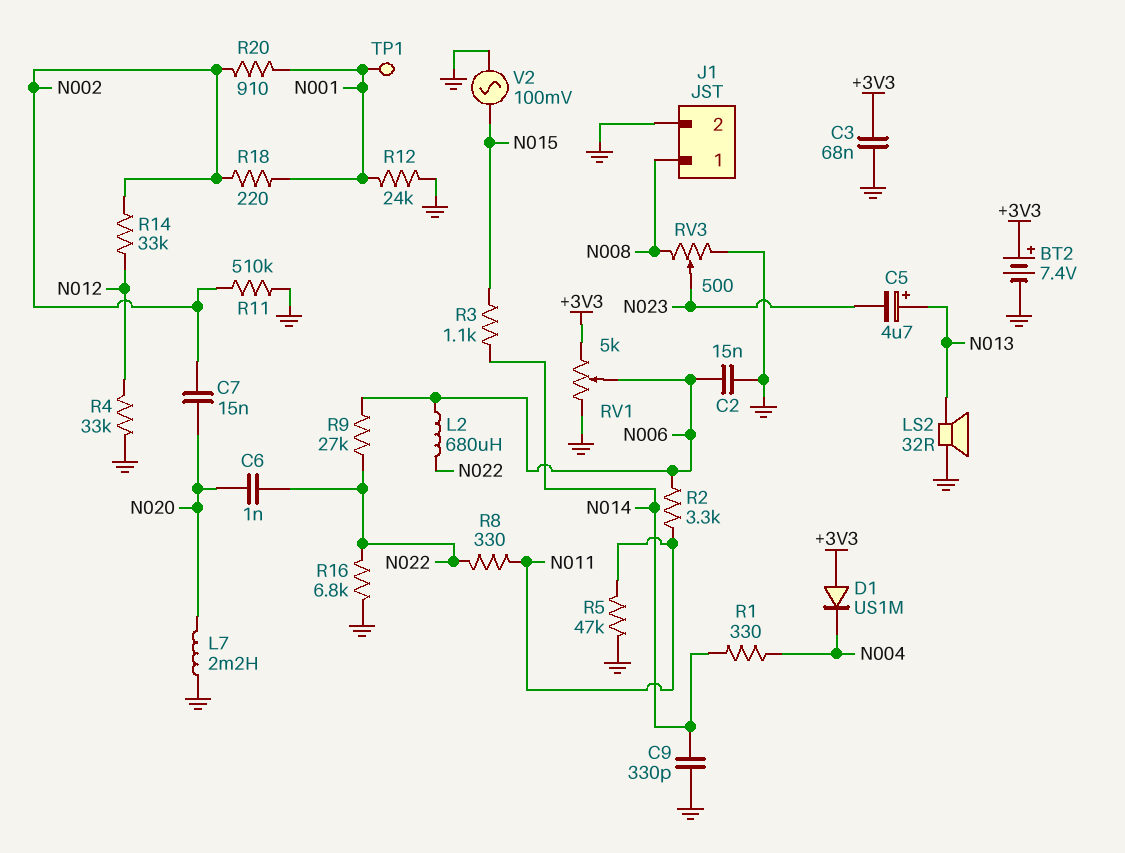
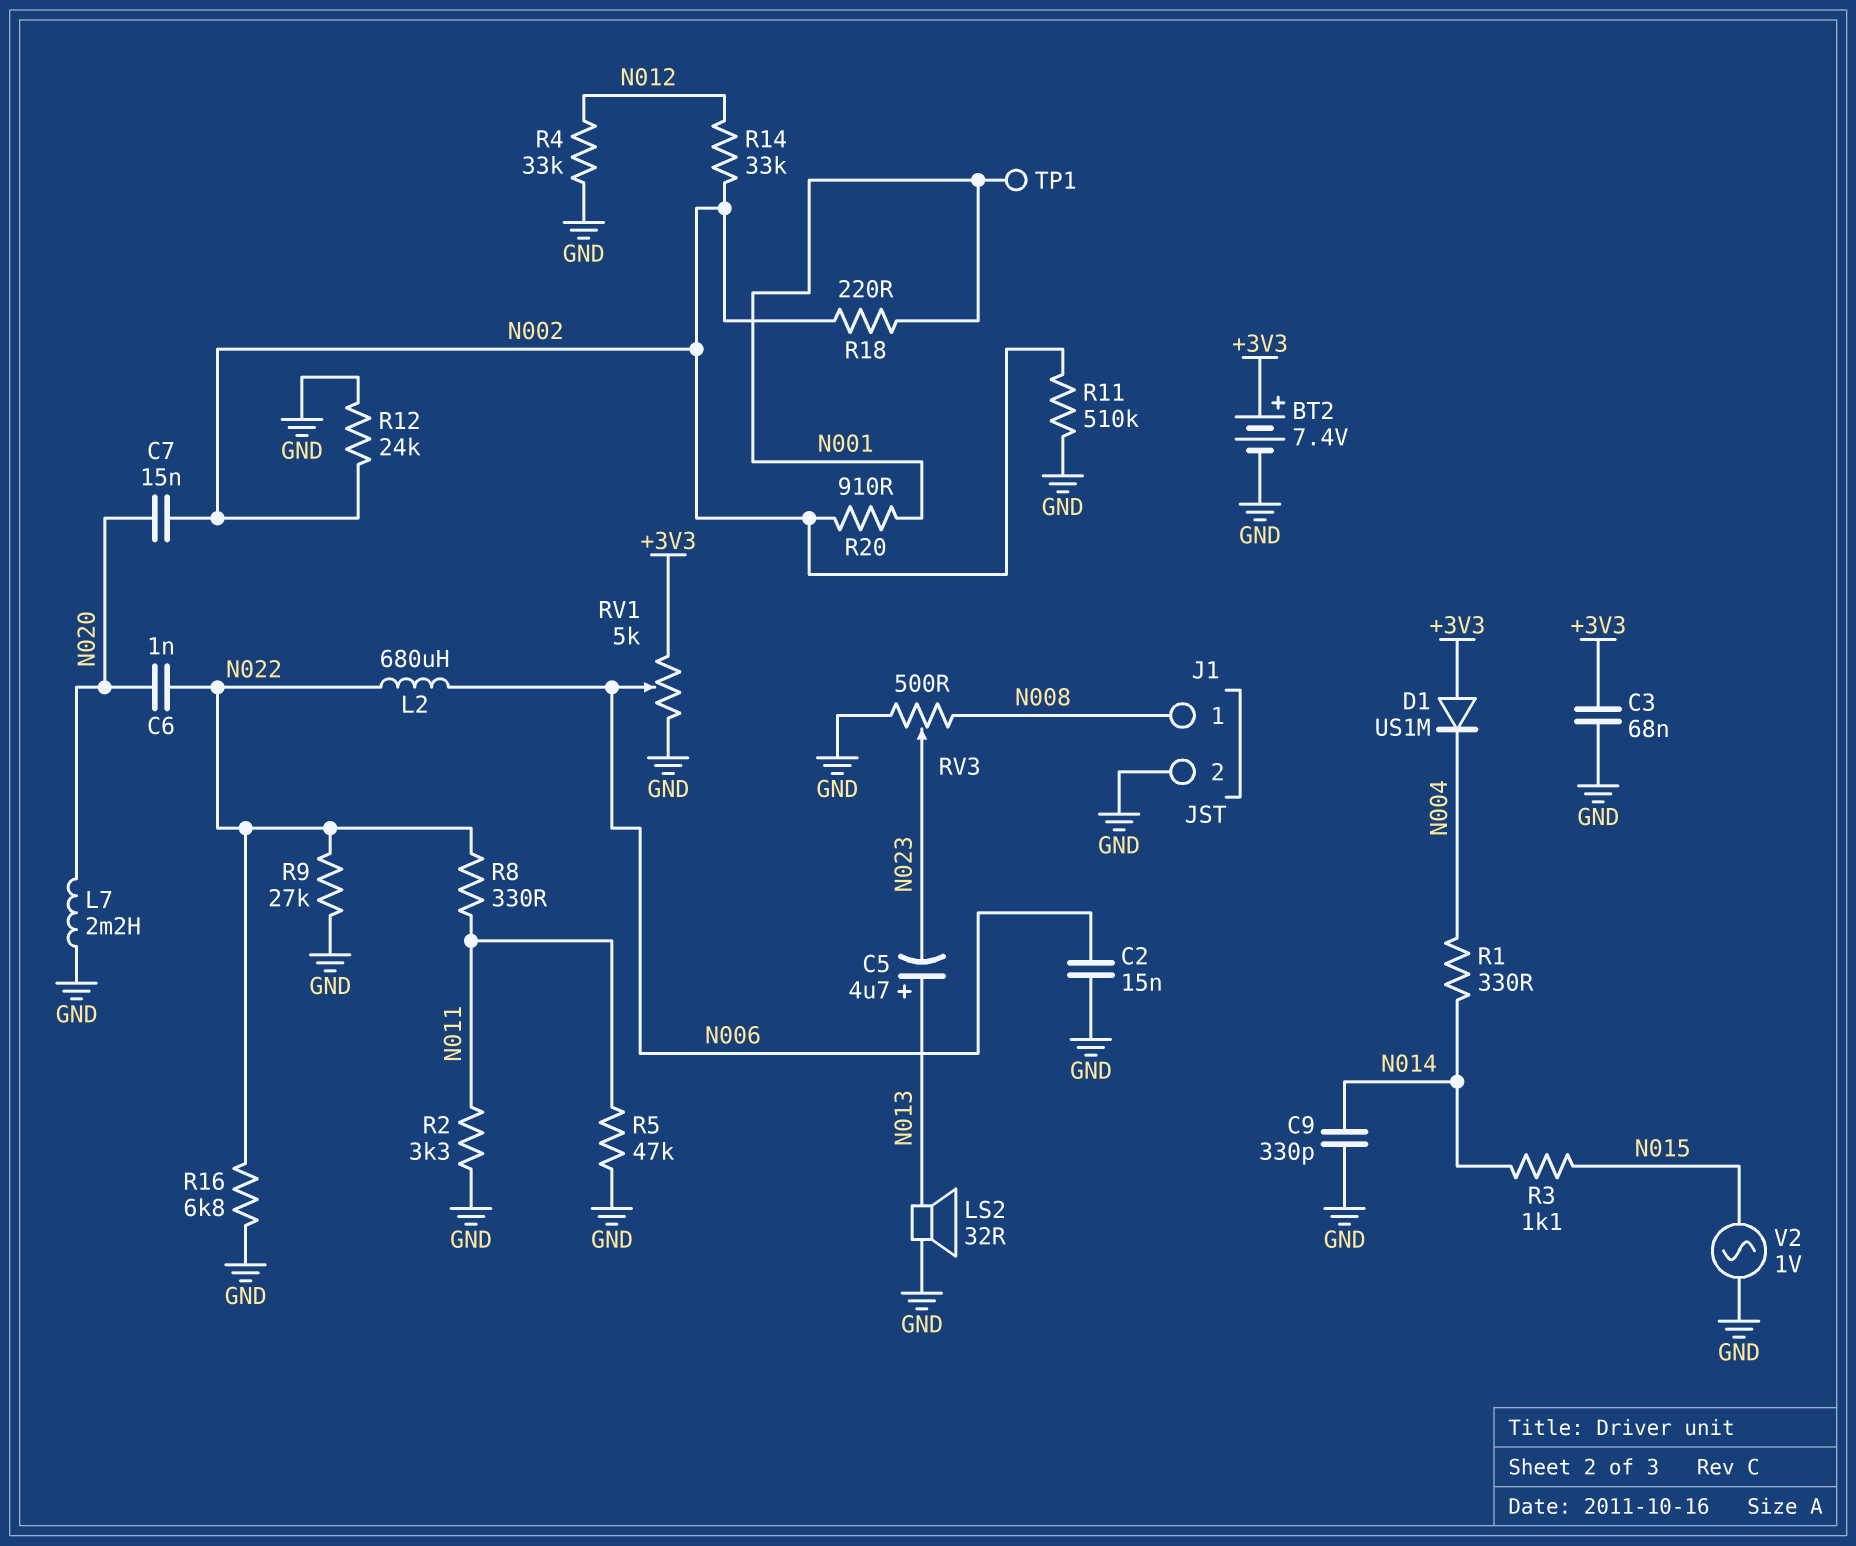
R2: 3.3k (N006, N011) -> 3.3k (GND, N011)
R9: 27k (N006, N022) -> 27k (GND, N022)
R12: 24k (GND, N001) -> 24k (GND, N002)
V2: AC 100mV (GND, N015) -> AC 1V (GND, N015)

